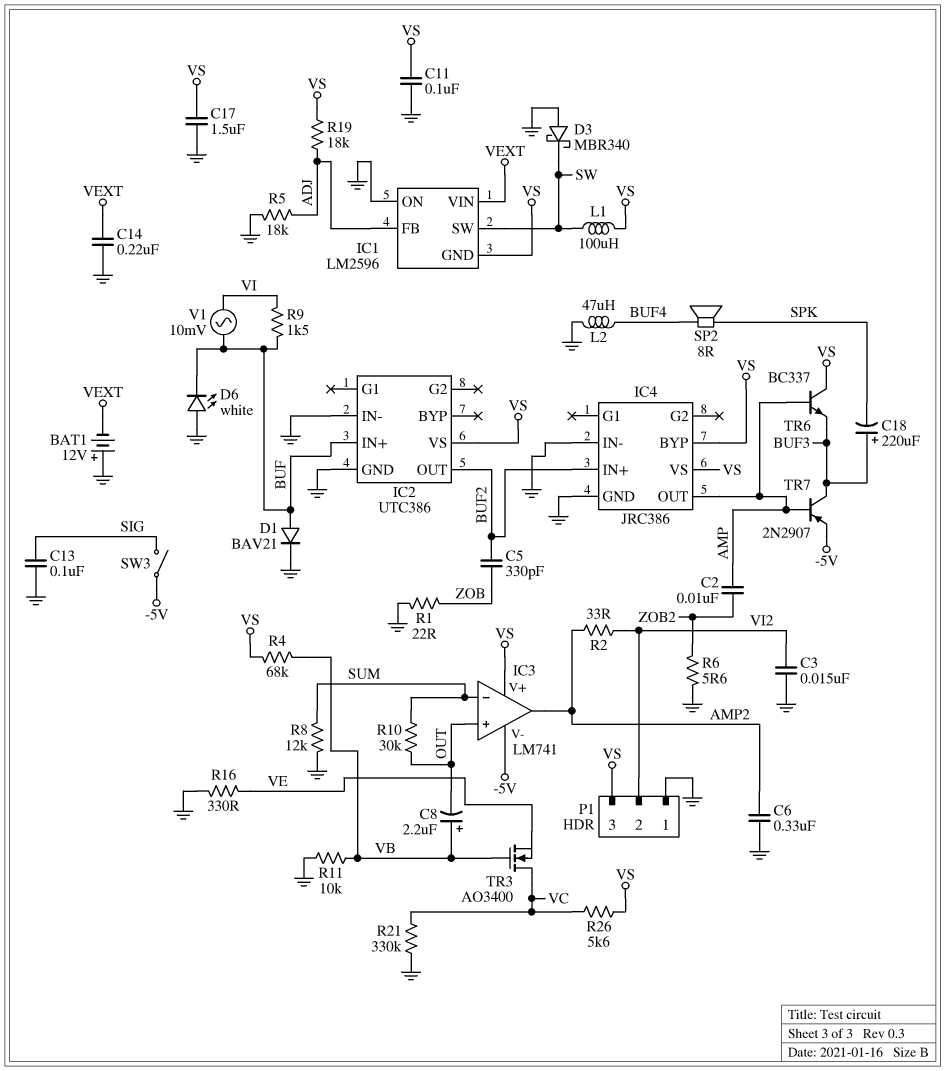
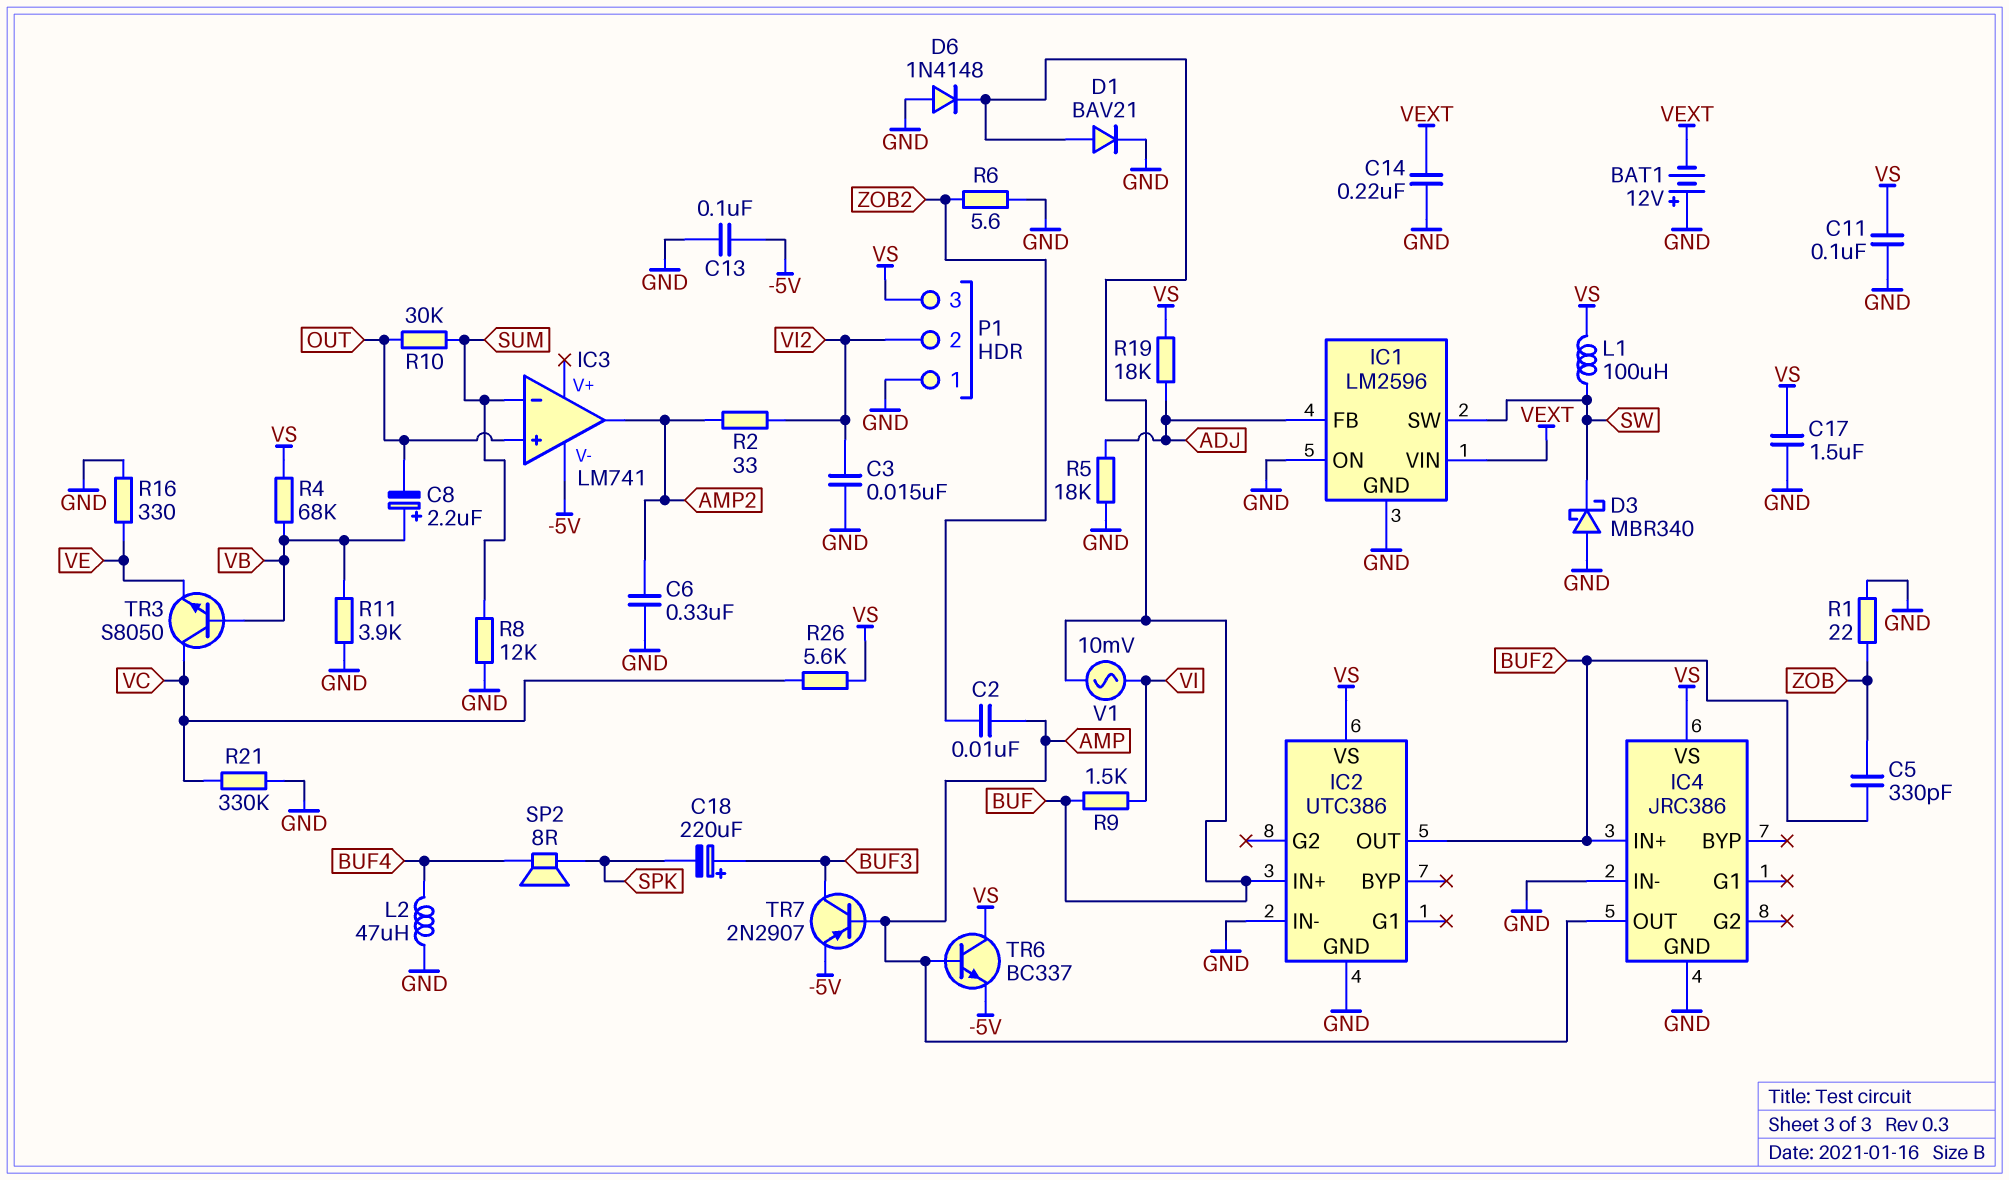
C13: 100nF (GND, SIG) -> 100nF (-5V, GND)
D6: LED white (A GND, K BUF) -> diode 1N4148 (A GND, K BUF)
IC1 pin GND: VS -> GND
IC3 pin V+: VS -> none
IC4 pin BYP: VS -> none
R11: 10k (GND, VB) -> 3.9k (GND, VB)
SW3: switch (-5V, SIG) -> none
TR3: NMOS AO3400 (G VB, D VC, S VE) -> NPN S8050 (B VB, C VC, E VE)
TR6: NPN BC337 (B AMP, C VS, E BUF3) -> NPN BC337 (B AMP, C VS, E -5V)

